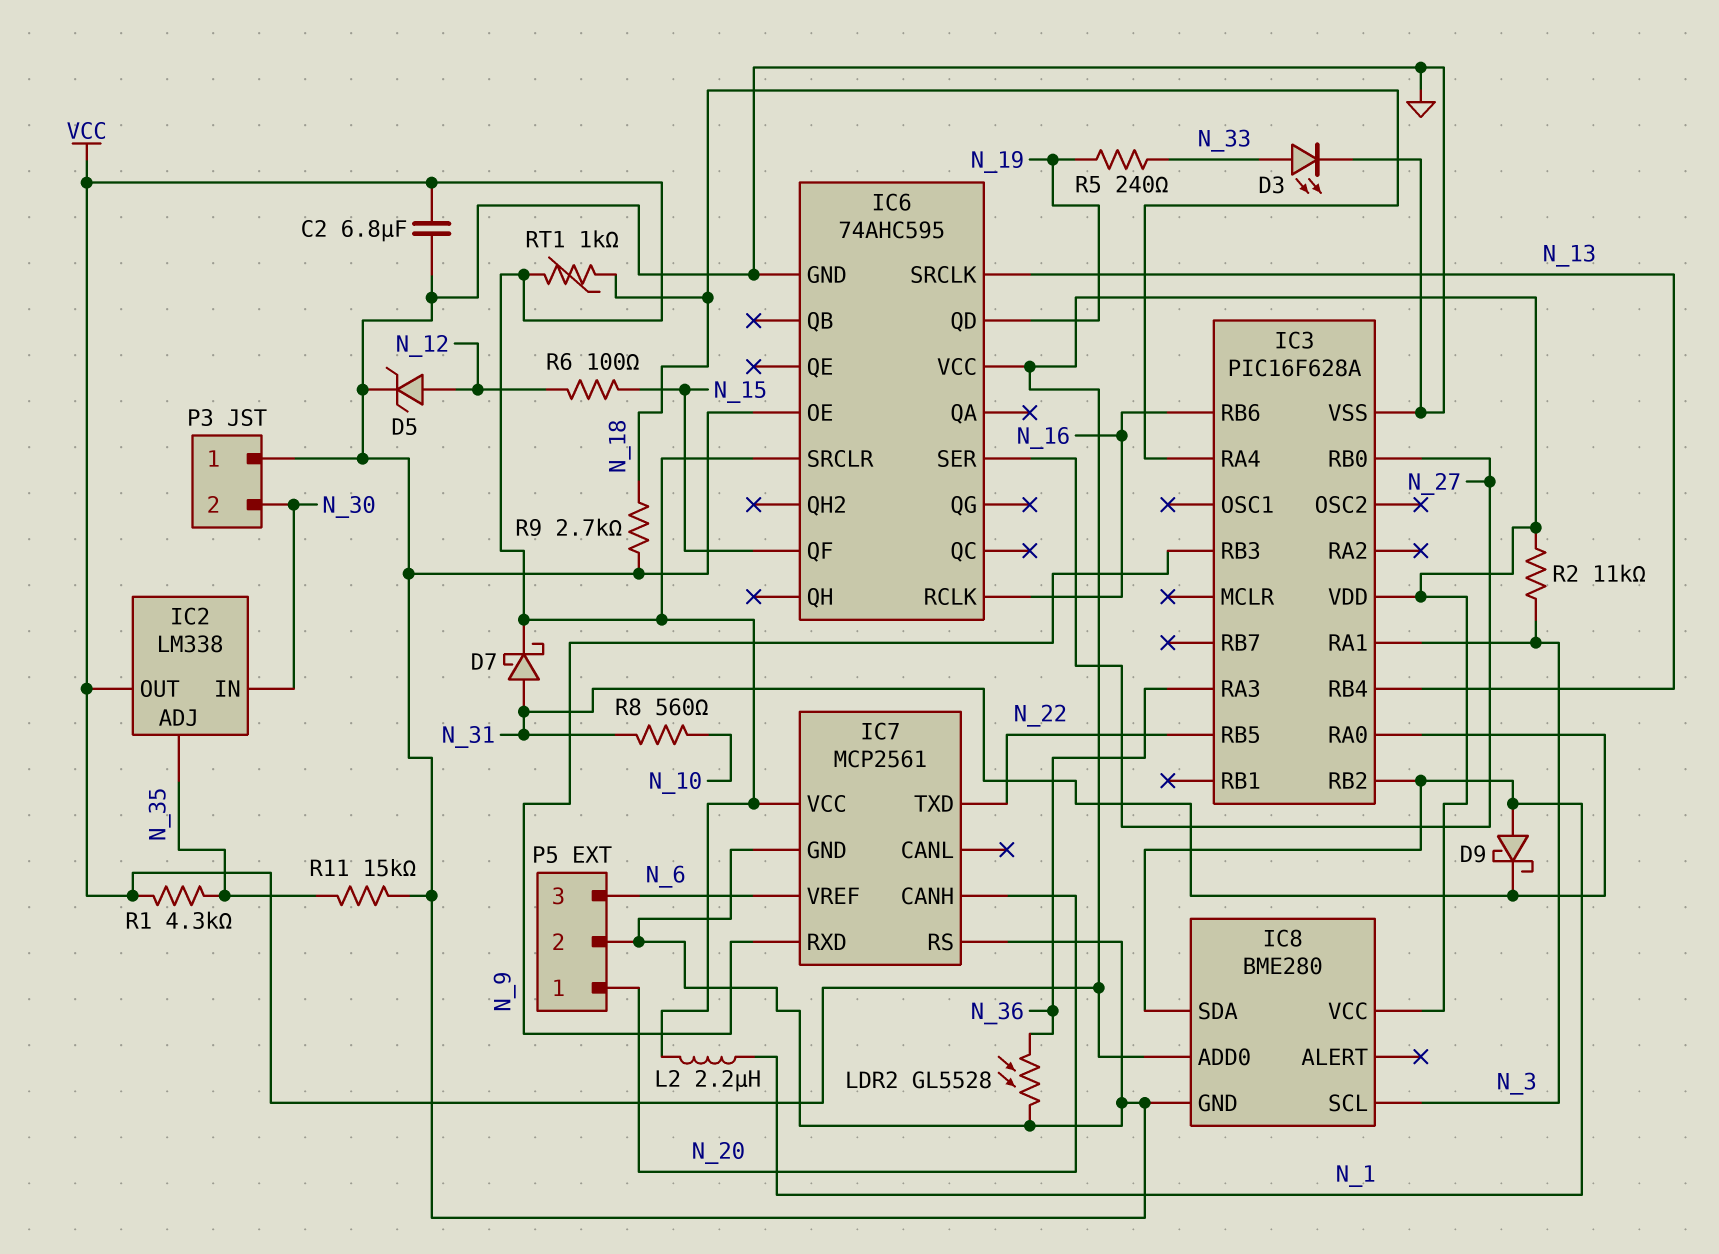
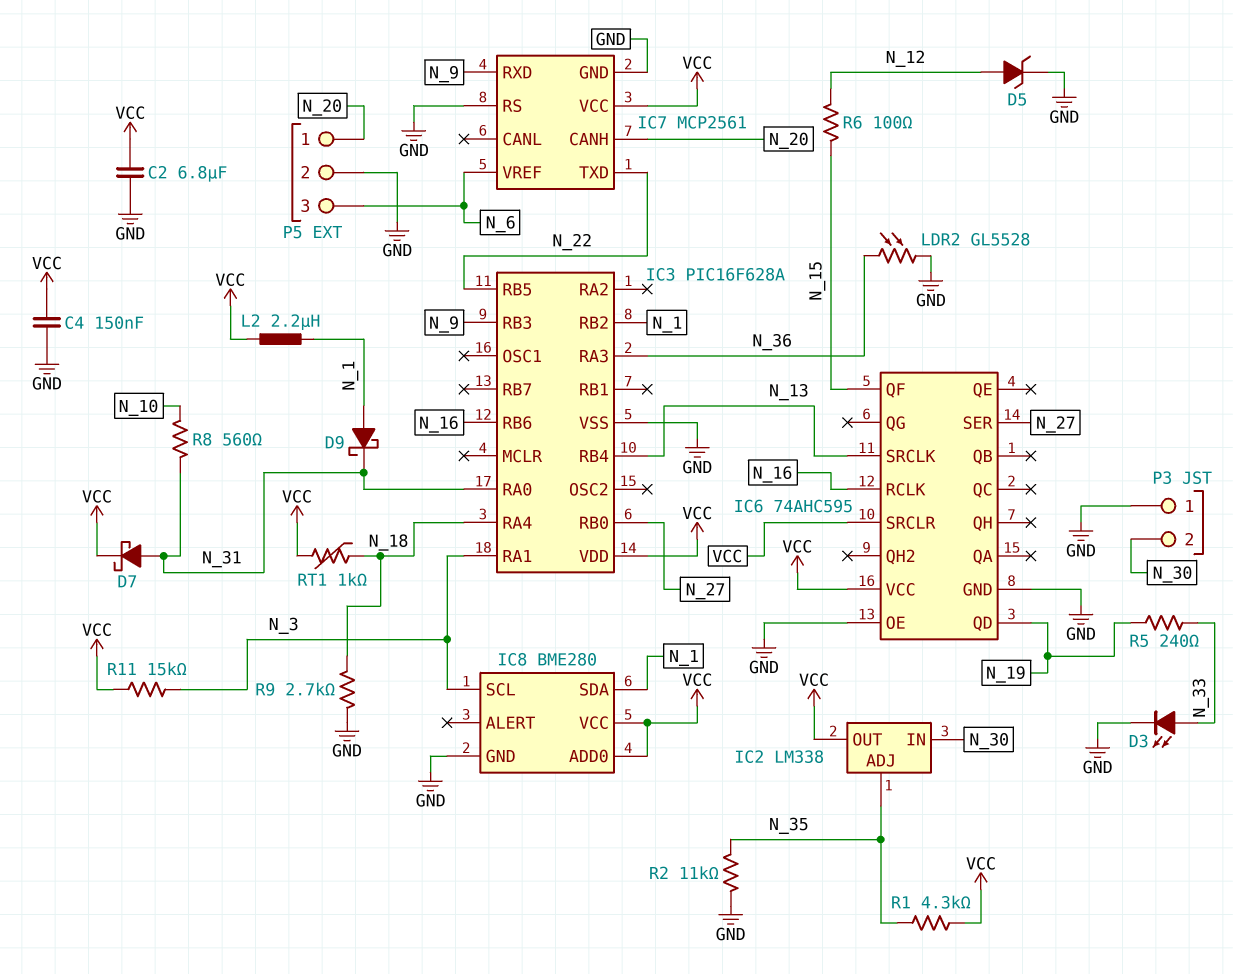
C4: none -> 150nF (GND, VCC)
R2: 11k (N_3, VCC) -> 11k (GND, N_35)
R11: 15k (GND, N_35) -> 15k (N_3, VCC)

